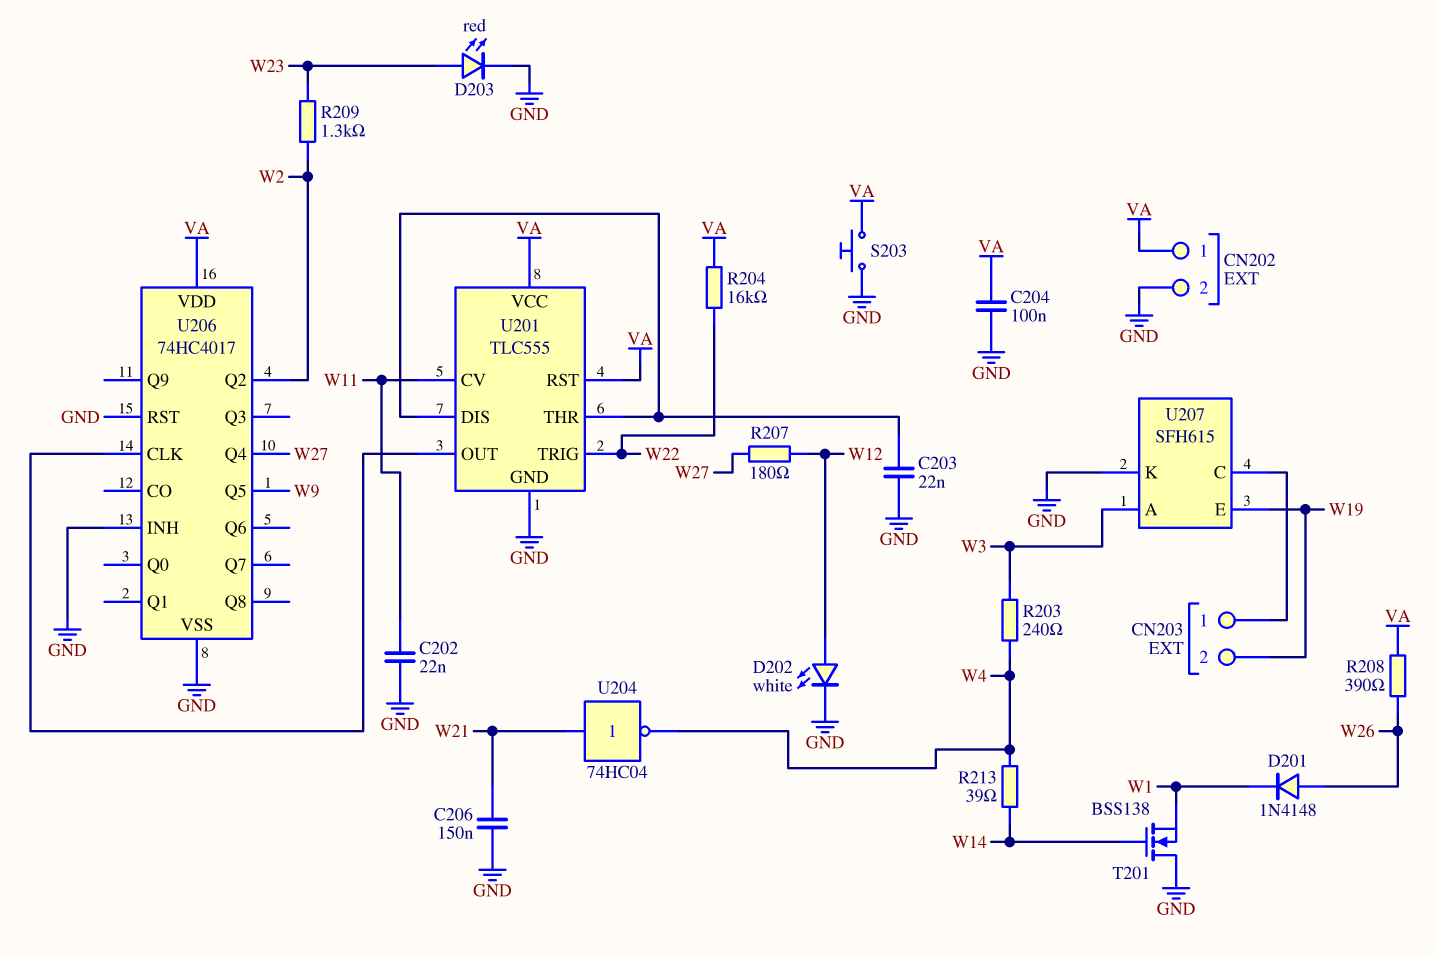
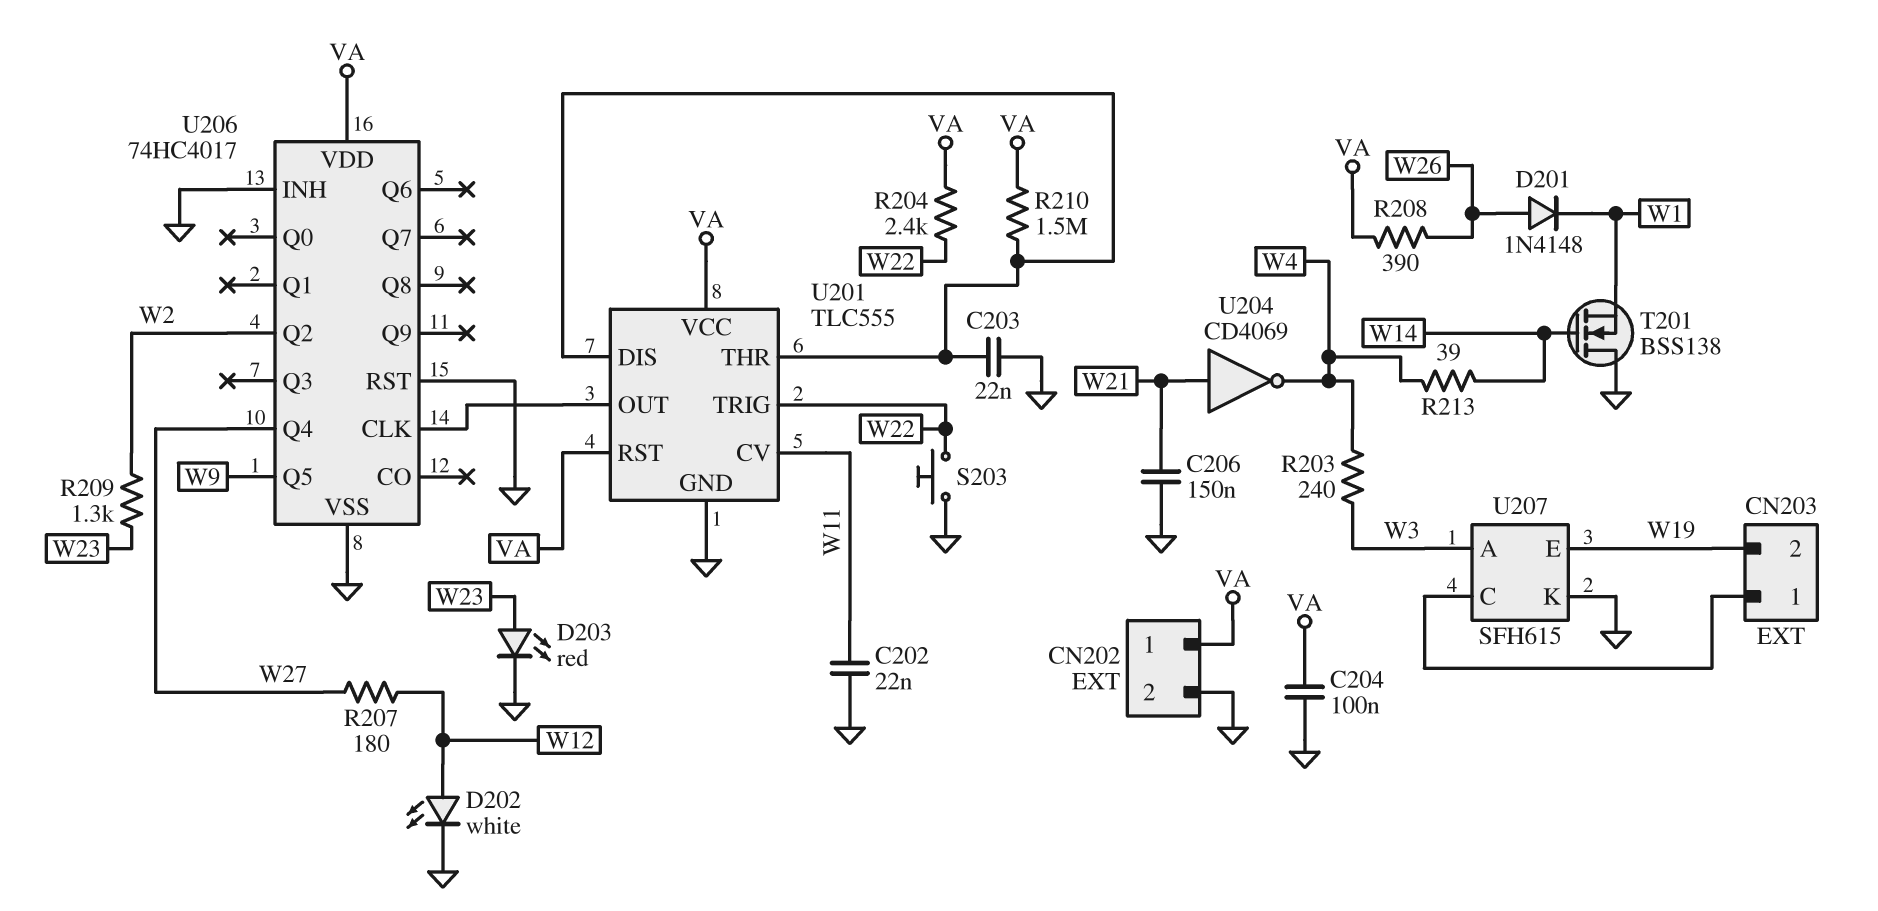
R204: 16k (VA, W22) -> 2.4k (VA, W22)
R210: none -> 1.5M (U201/DIS, VA)
S203: button (GND, VA) -> button (GND, W22)
U204: NOT 74HC04 (in W21, out W4) -> NOT CD4069 (in W21, out W4)

